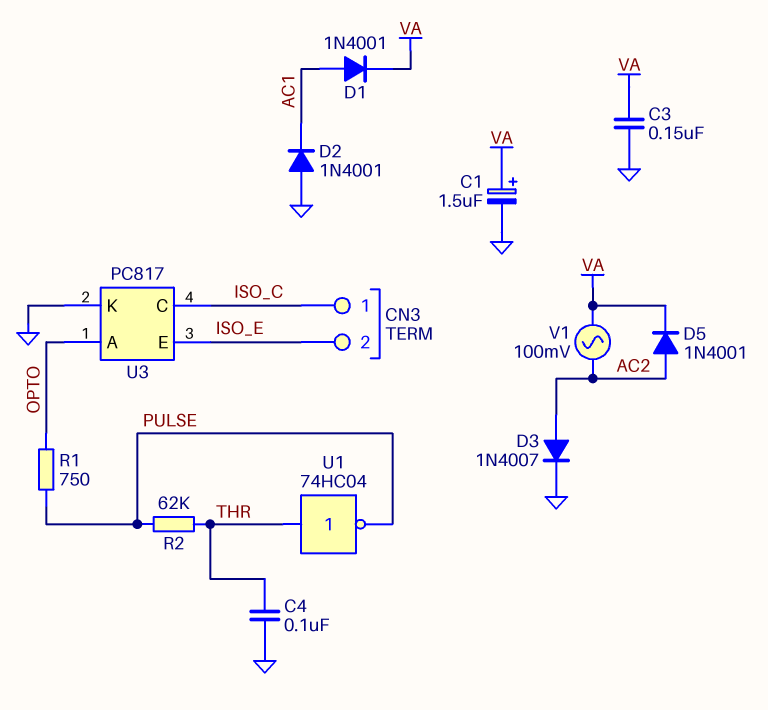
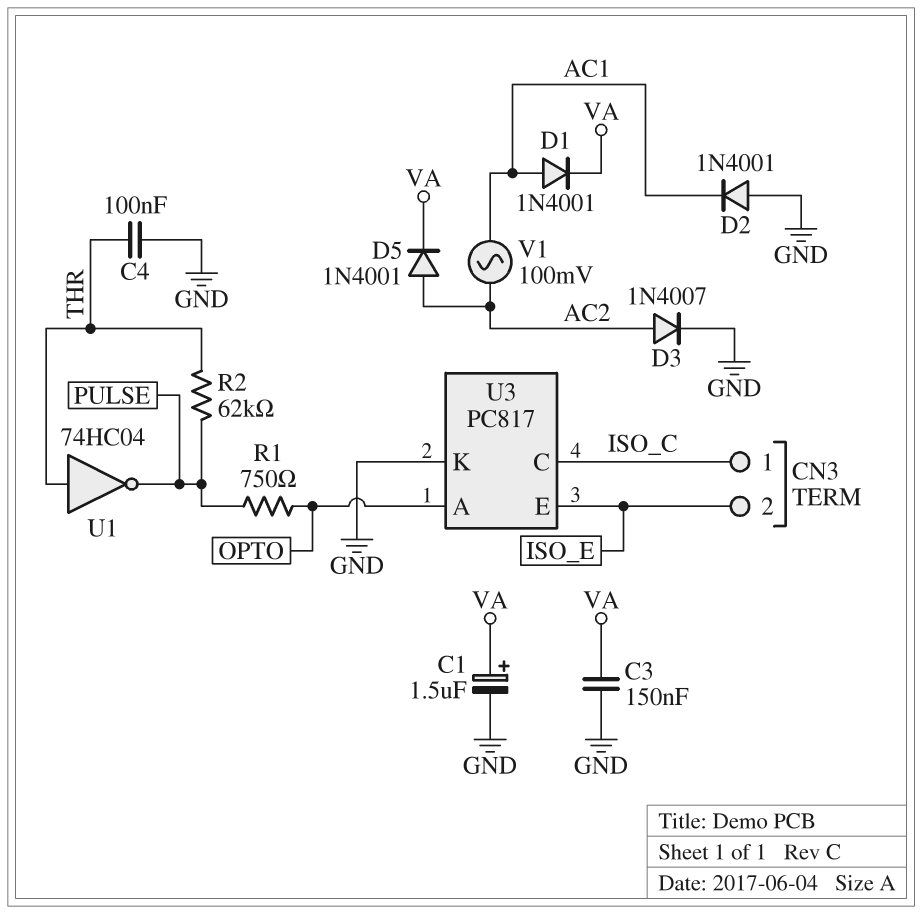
V1: AC 100mV (AC2, VA) -> AC 100mV (AC1, AC2)

